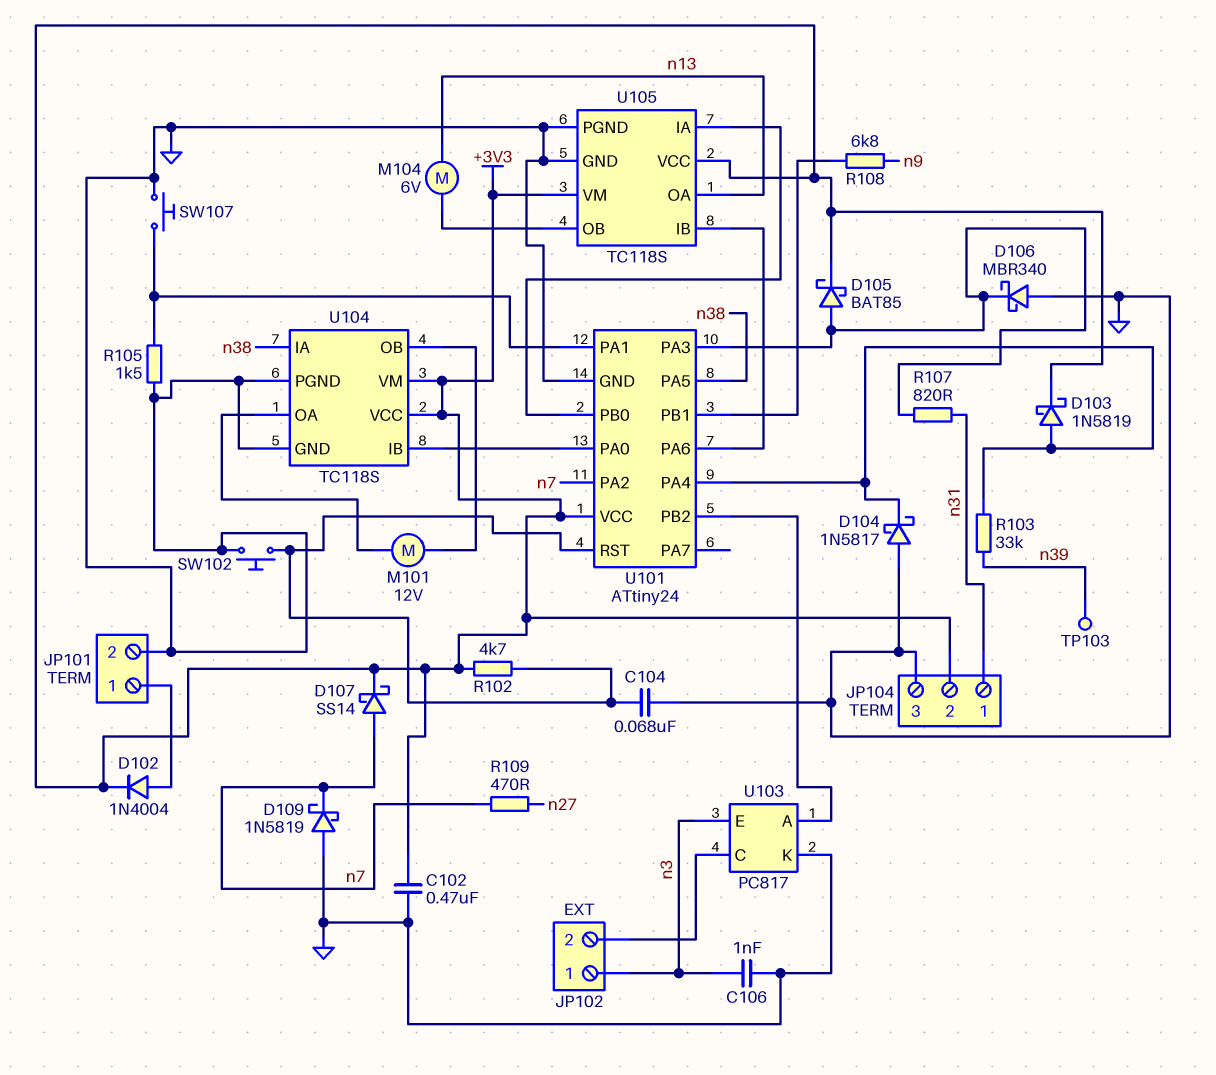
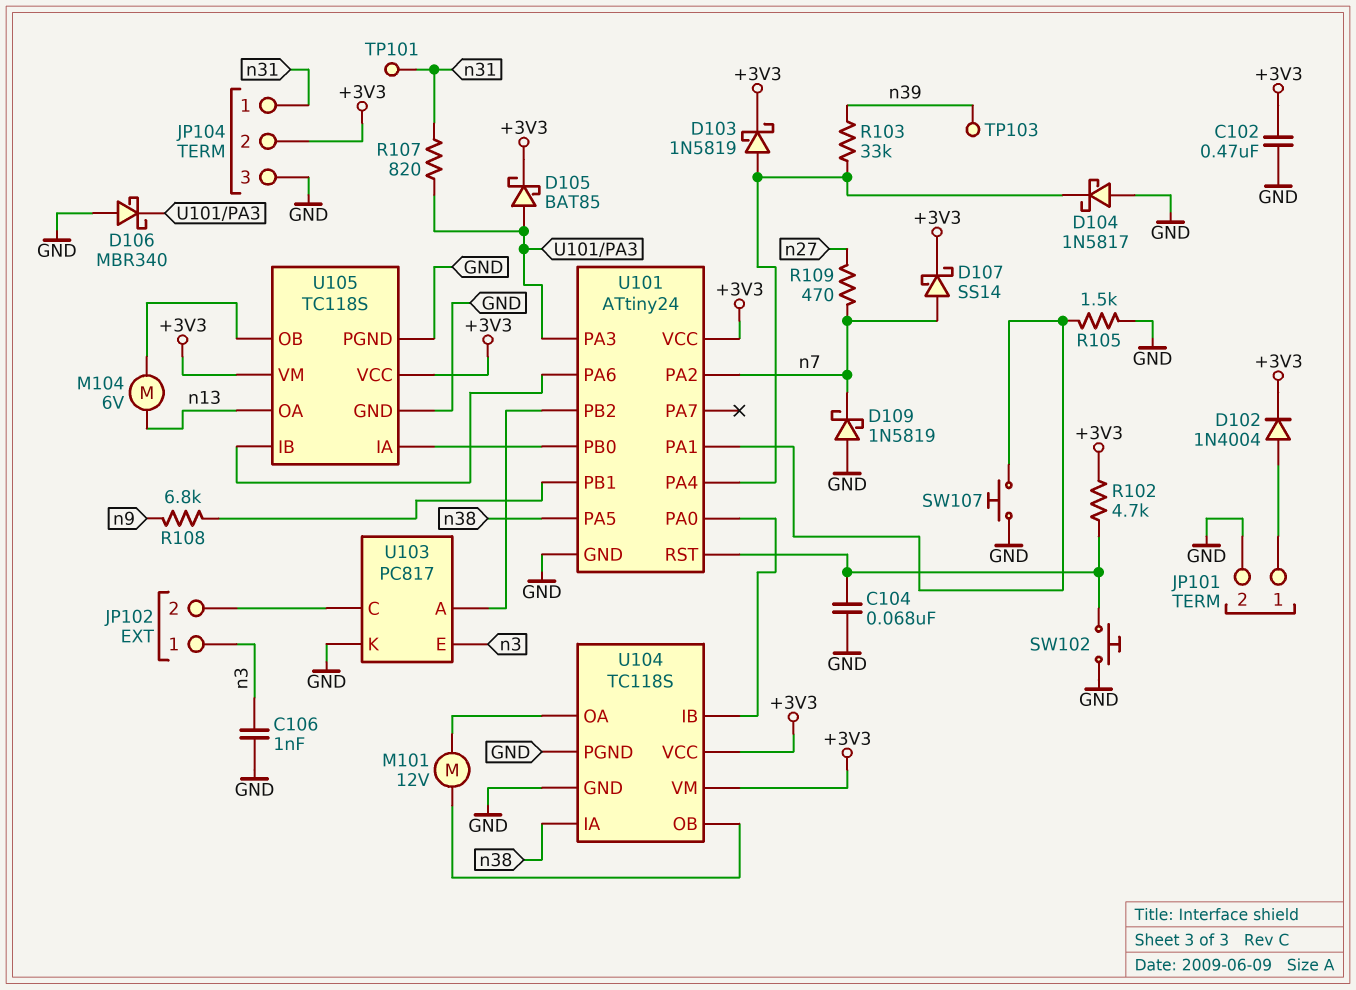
TP101: none -> test point (n31)

